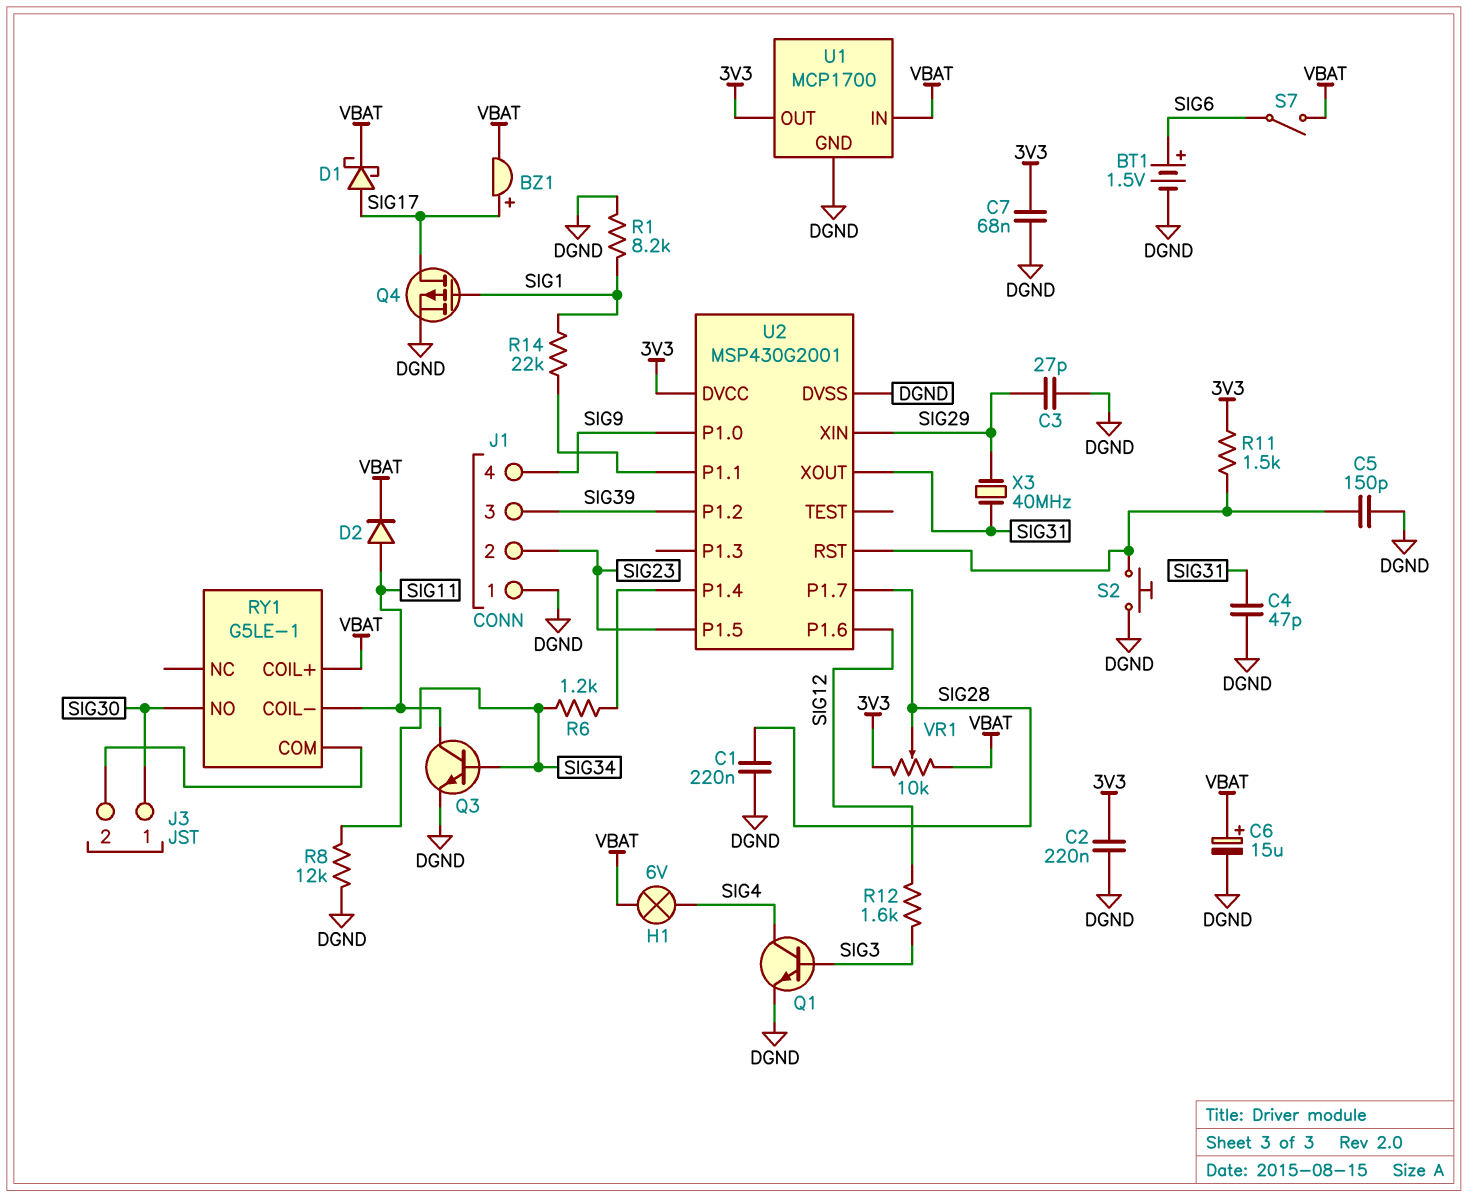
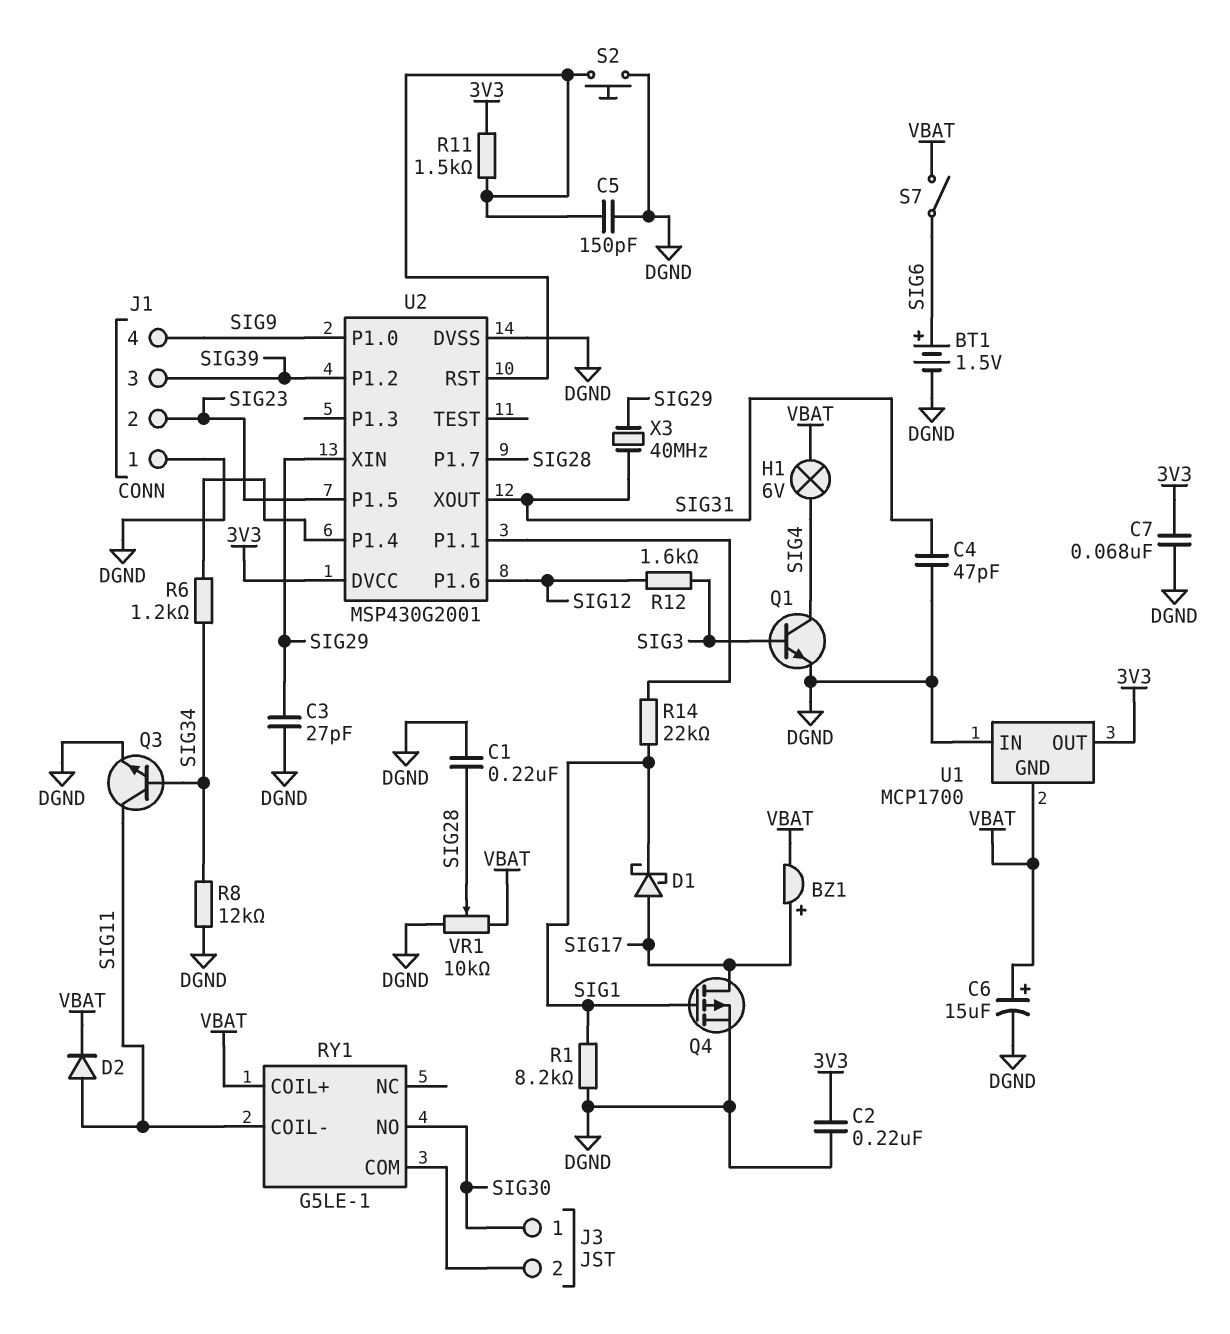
D1: schottky (A SIG17, K VBAT) -> schottky (A SIG17, K SIG1)
U1 pin GND: DGND -> VBAT
U1 pin IN: VBAT -> DGND
VR1: 10k (3V3, VBAT, wiper SIG28) -> 10k (DGND, VBAT, wiper SIG28)

